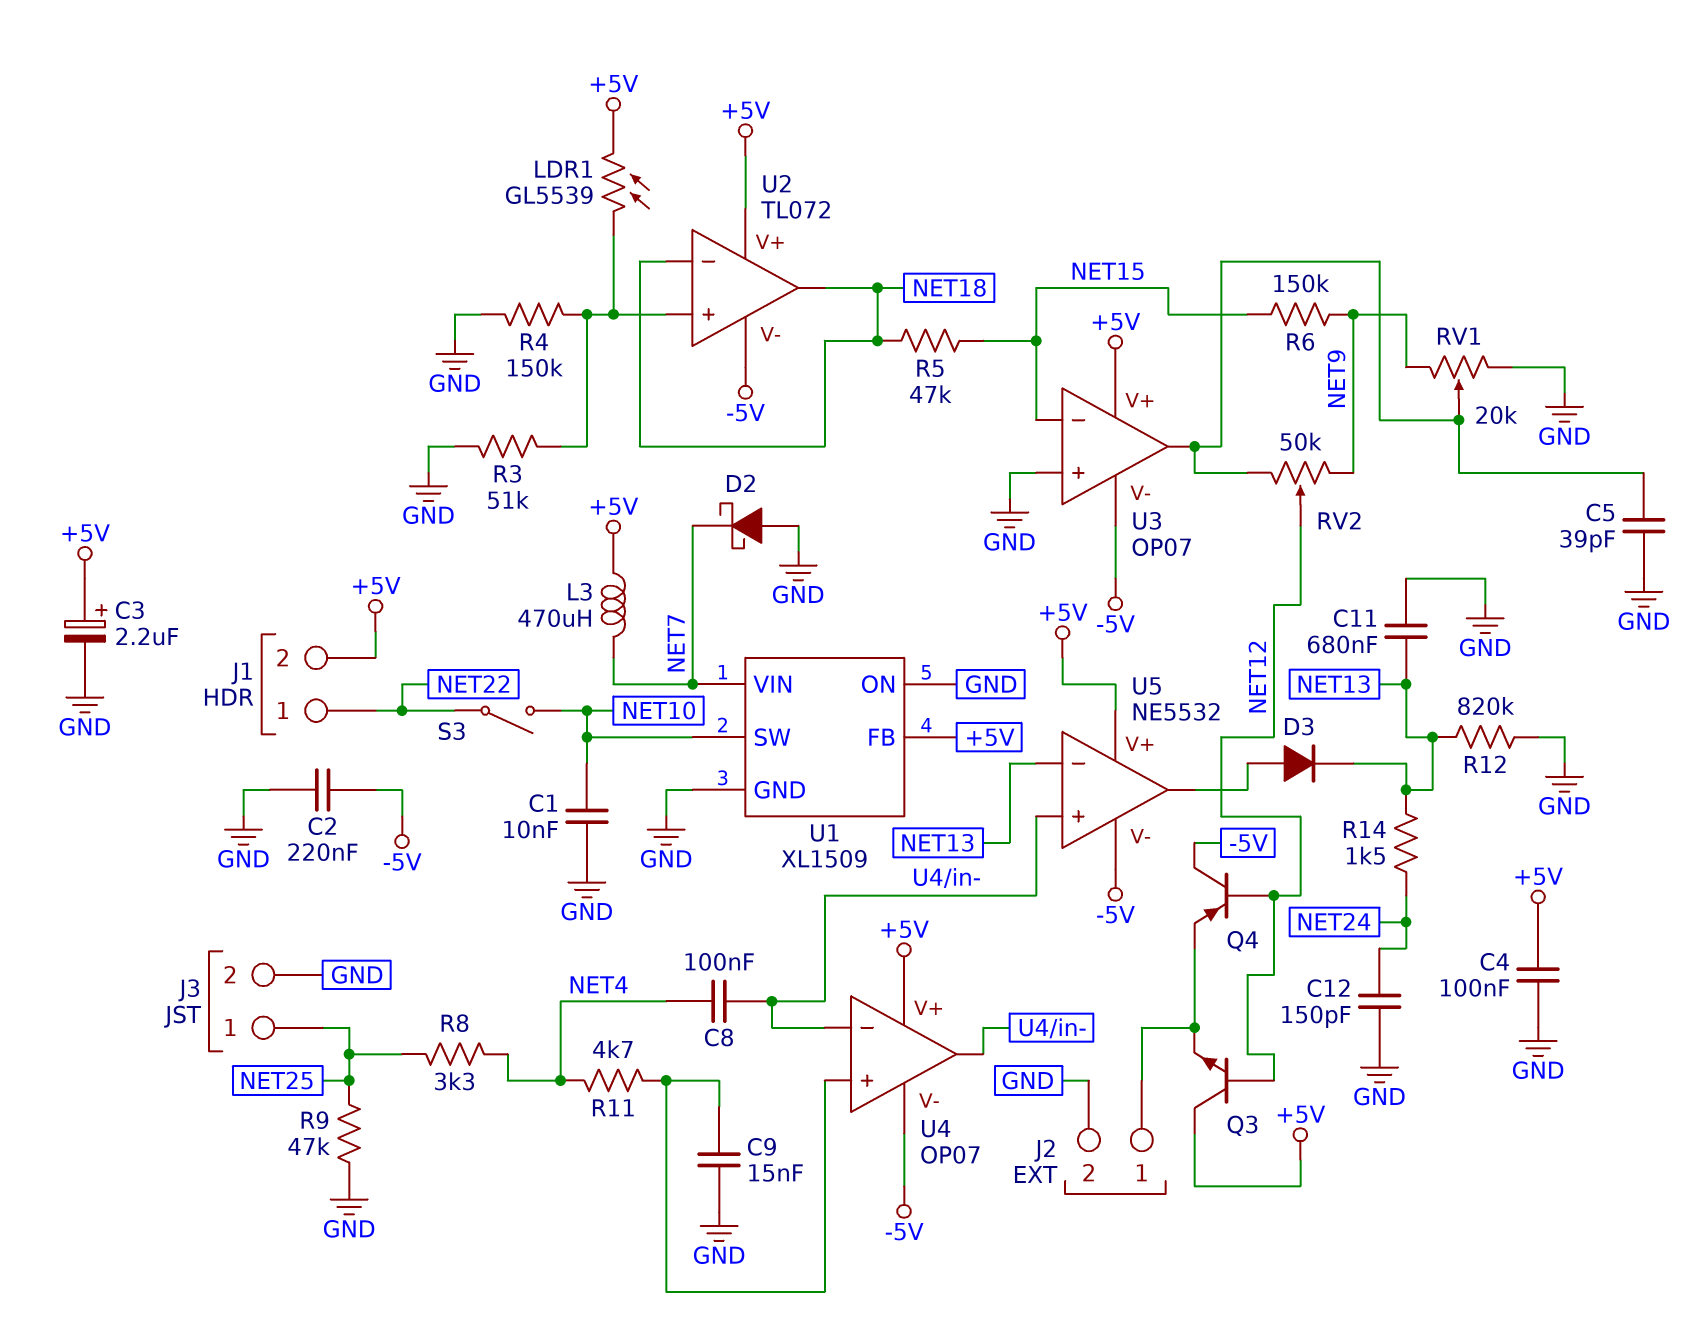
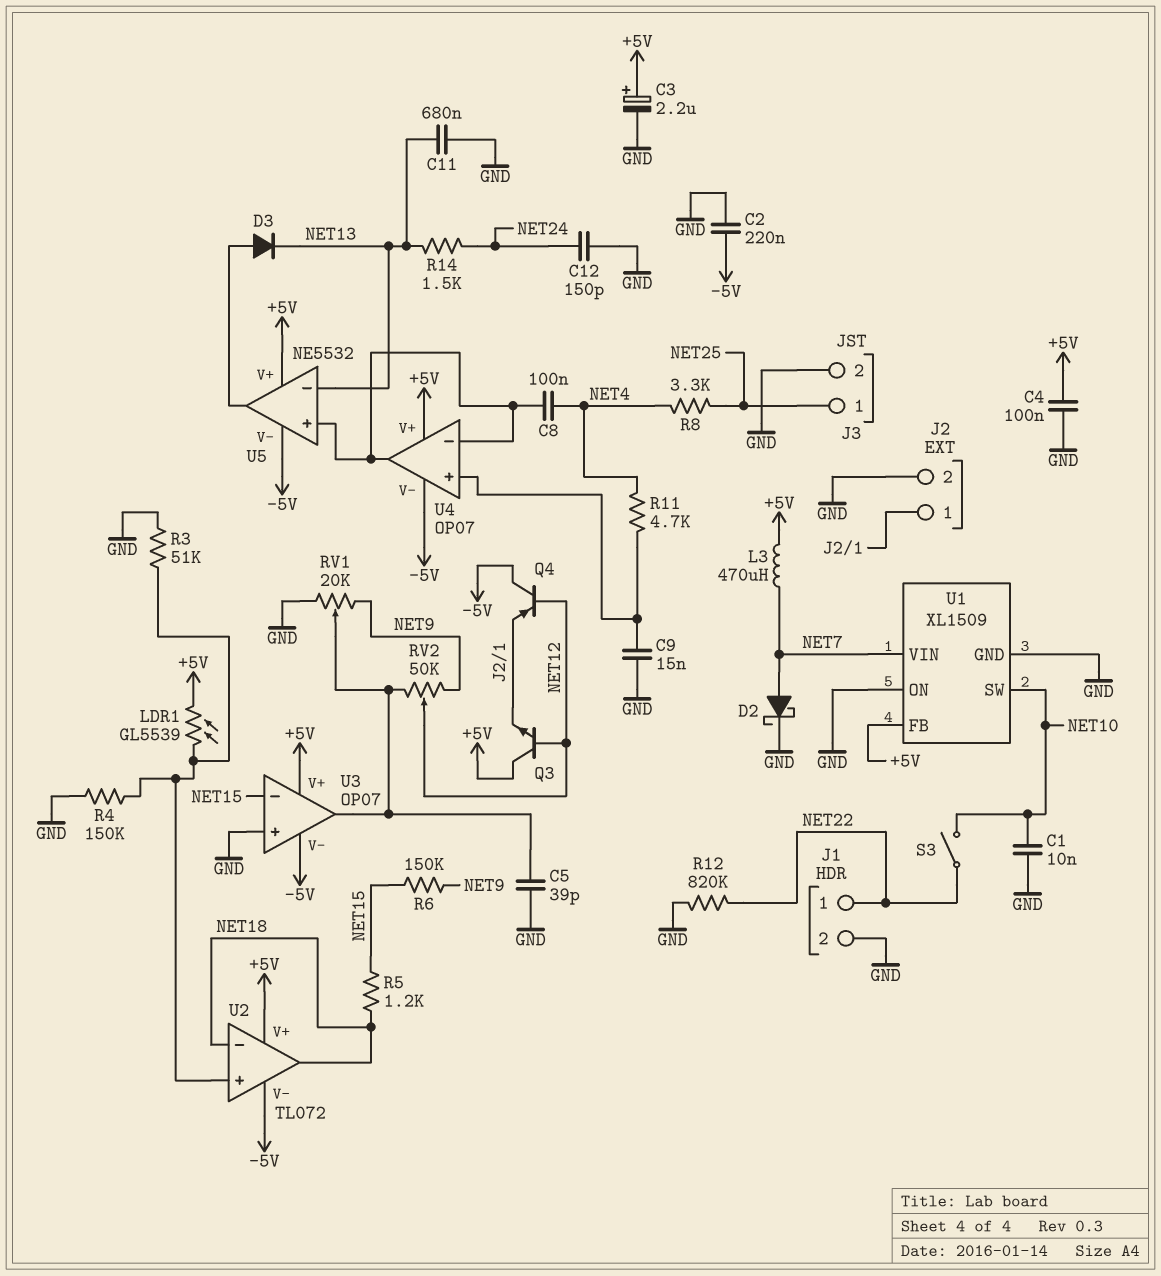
D2: schottky (A GND, K NET7) -> schottky (A NET7, K GND)
J1 pin 2: +5V -> GND
R5: 47k (NET15, NET18) -> 1.2k (NET15, NET18)
R9: 47k (GND, NET25) -> none
R12: 820k (GND, NET13) -> 820k (GND, NET22)

